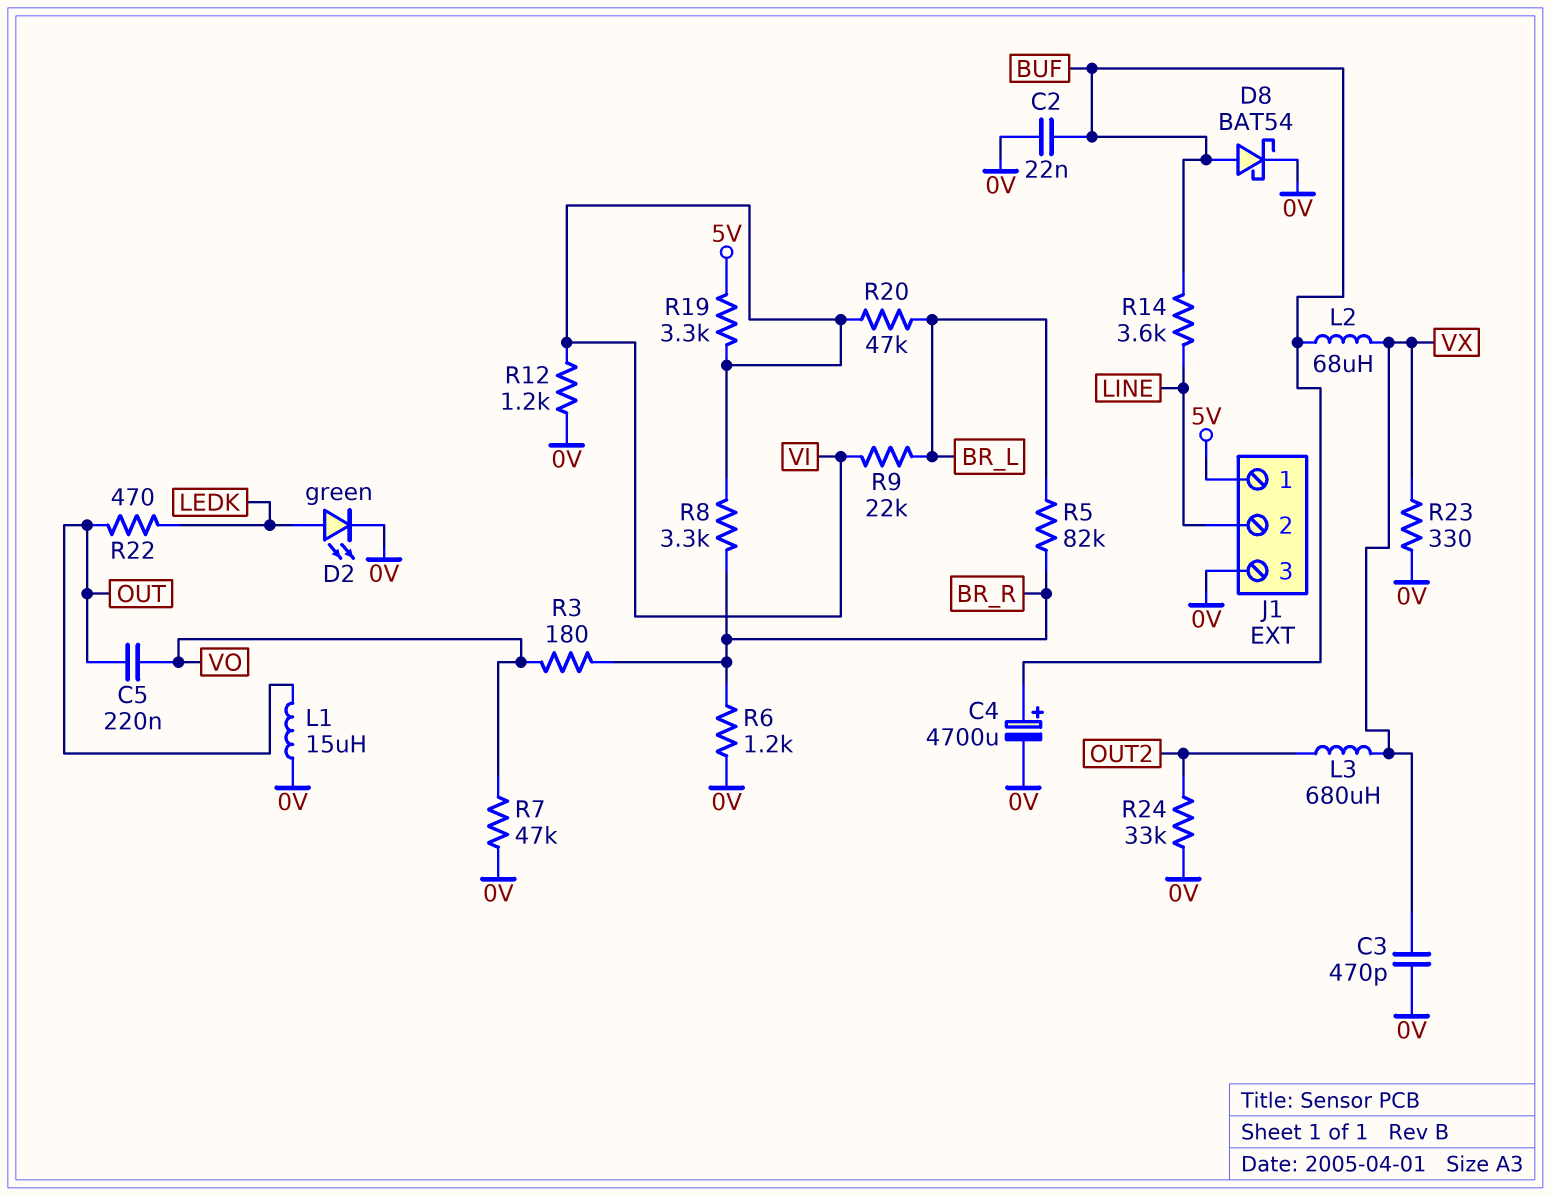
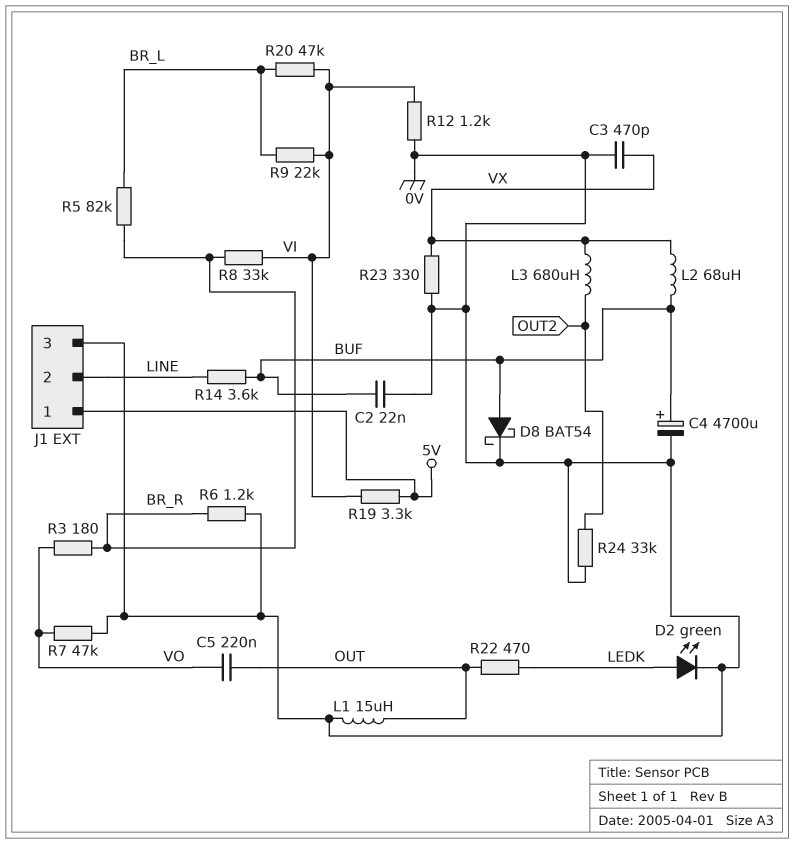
R8: 3.3k (BR_R, VI) -> 33k (BR_R, VI)

